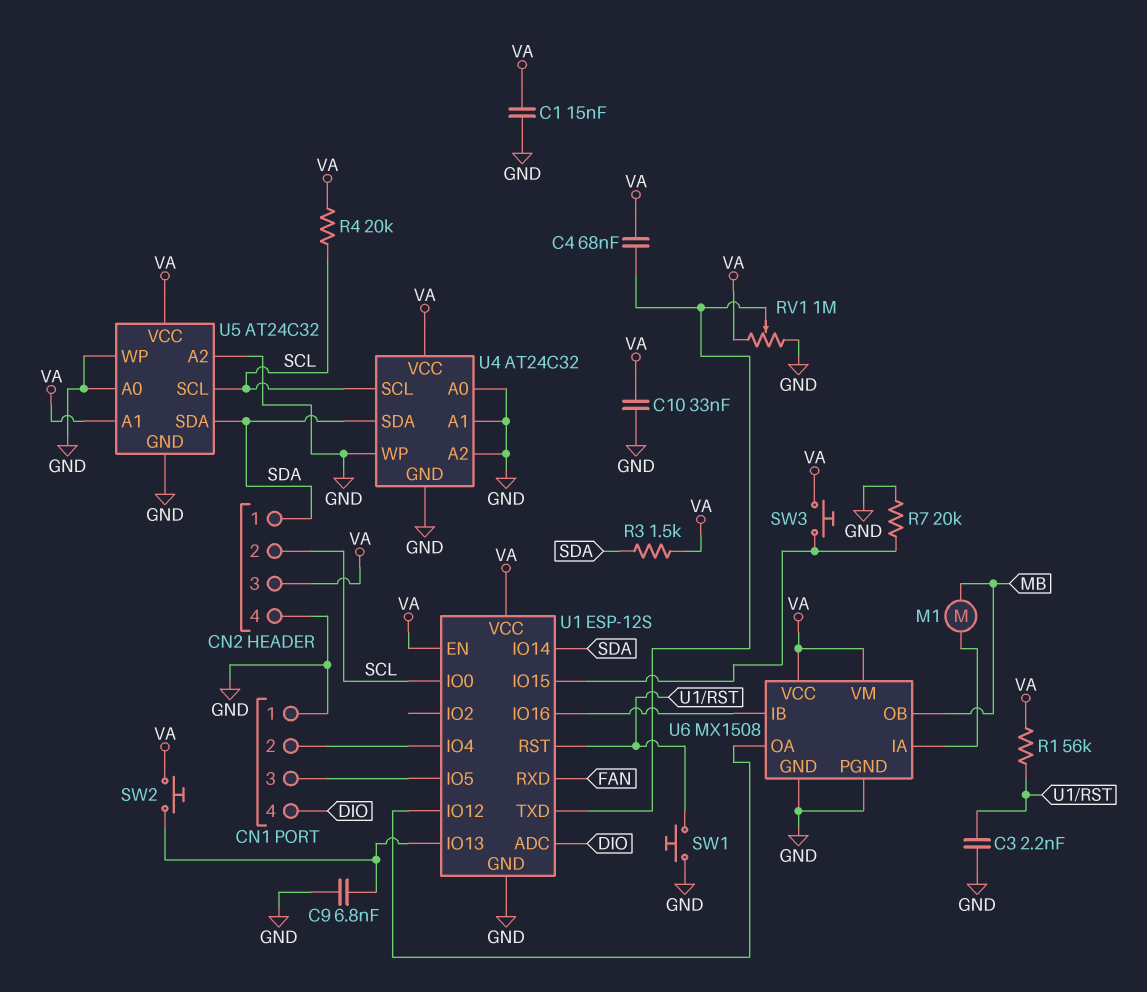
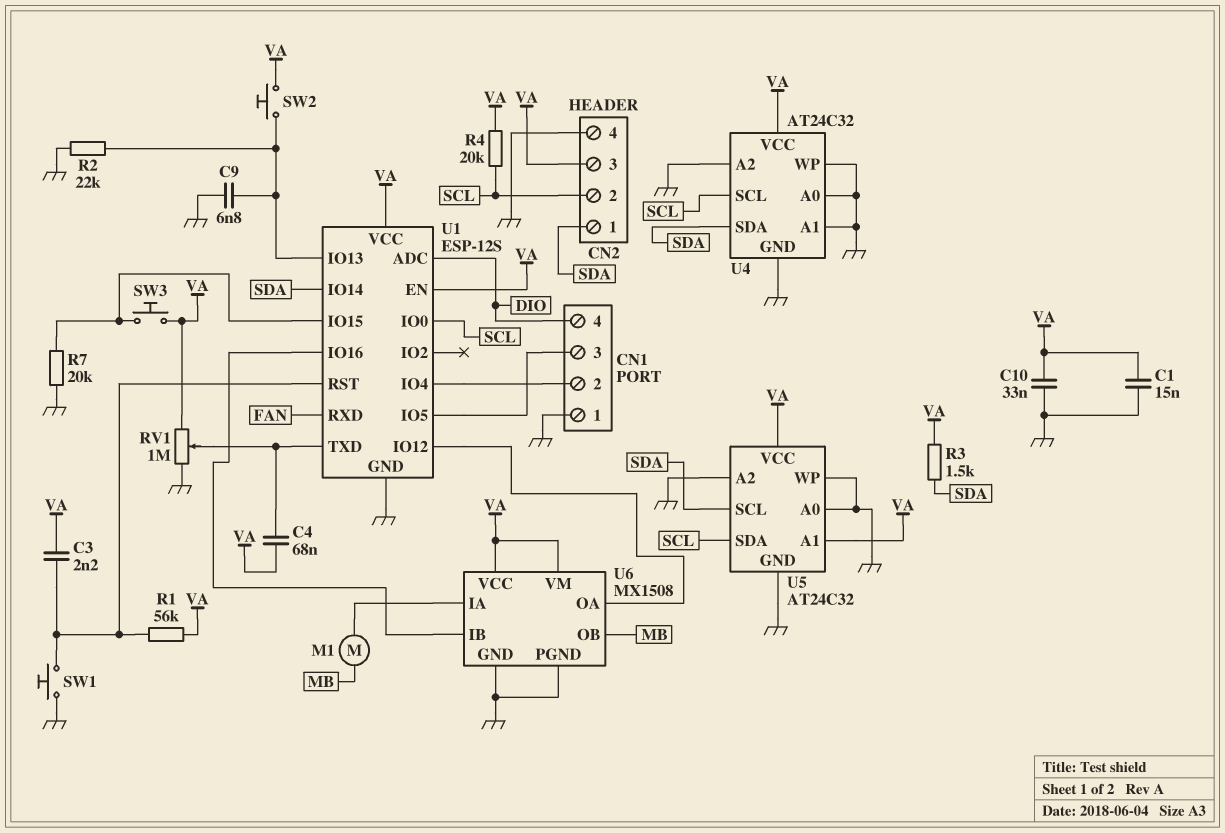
C3: 2.2nF (GND, U1/RST) -> 2.2nF (U1/RST, VA)
R2: none -> 22k (GND, U1/IO13)
U5 pin SCL: SCL -> SDA
U5 pin SDA: SDA -> SCL

